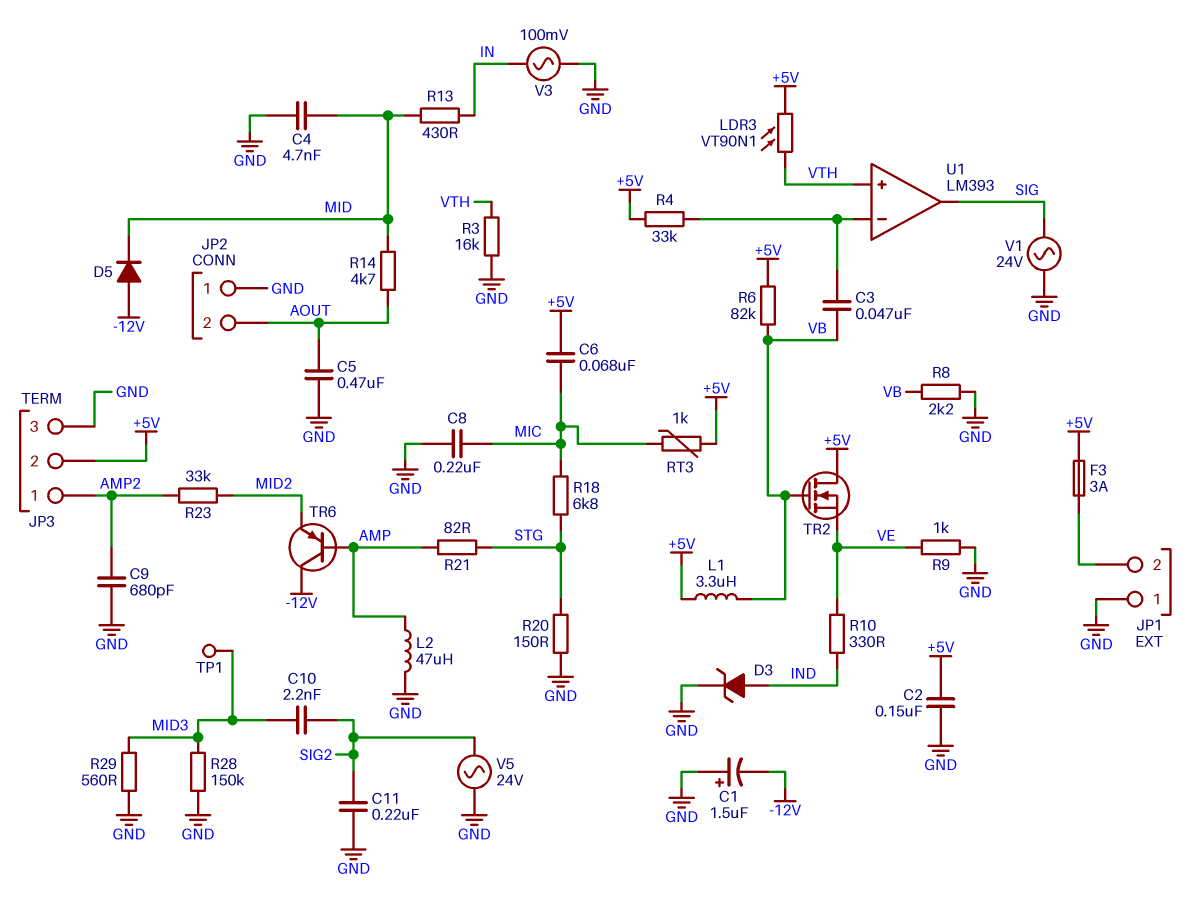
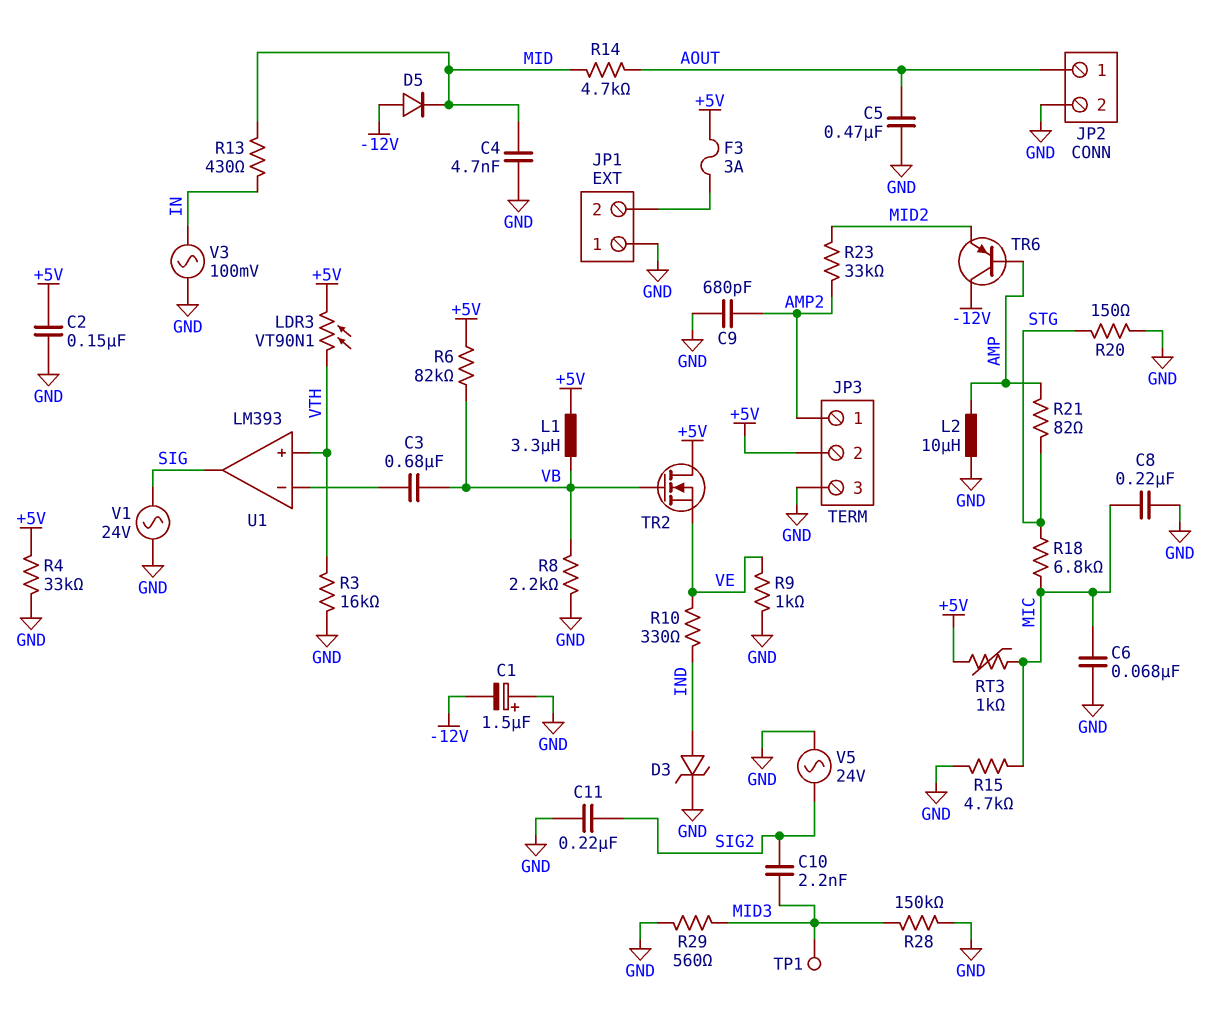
C3: 47nF (U1/in-, VB) -> 680nF (U1/in-, VB)
C6: 68nF (+5V, MIC) -> 68nF (GND, MIC)
JP2 pin 1: GND -> AOUT
JP2 pin 2: AOUT -> GND
L2: 47uH (AMP, GND) -> 10uH (AMP, GND)
R4: 33k (+5V, U1/in-) -> 33k (+5V, GND)
R15: none -> 4.7k (GND, MIC)

